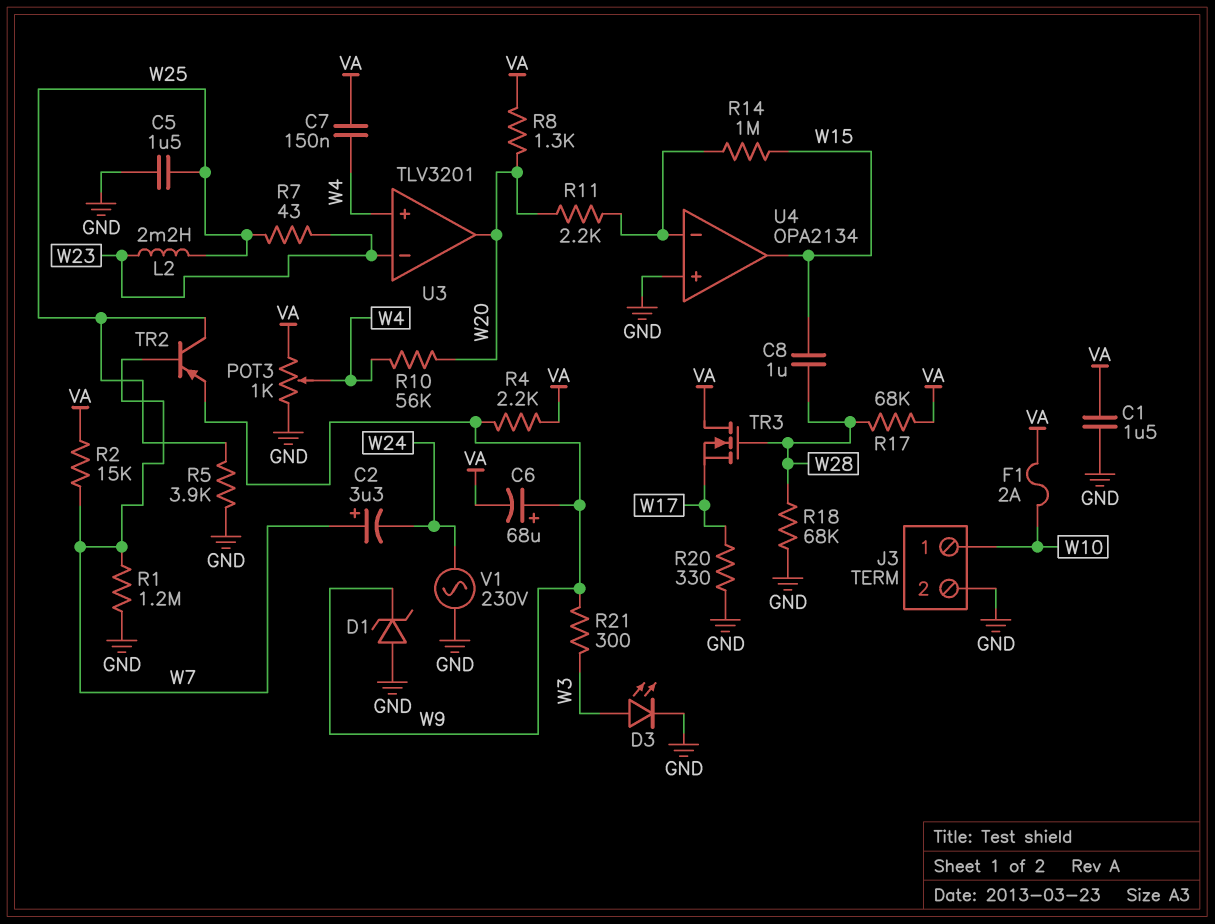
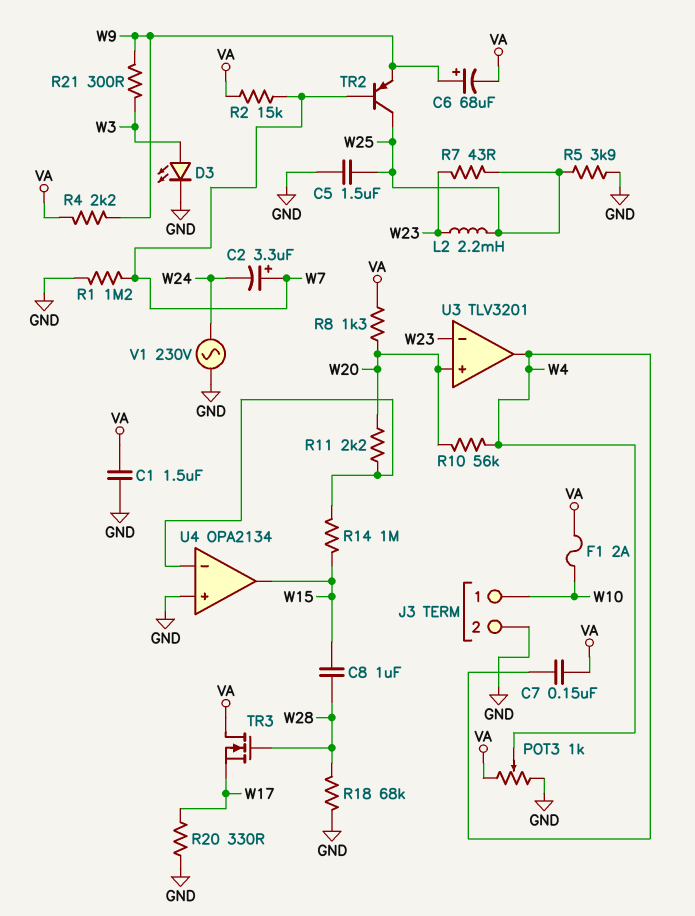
D1: zener (A GND, K W9) -> none
R17: 68k (VA, W28) -> none
U3 pin in+: W4 -> W20
U3 pin out: W20 -> W4

